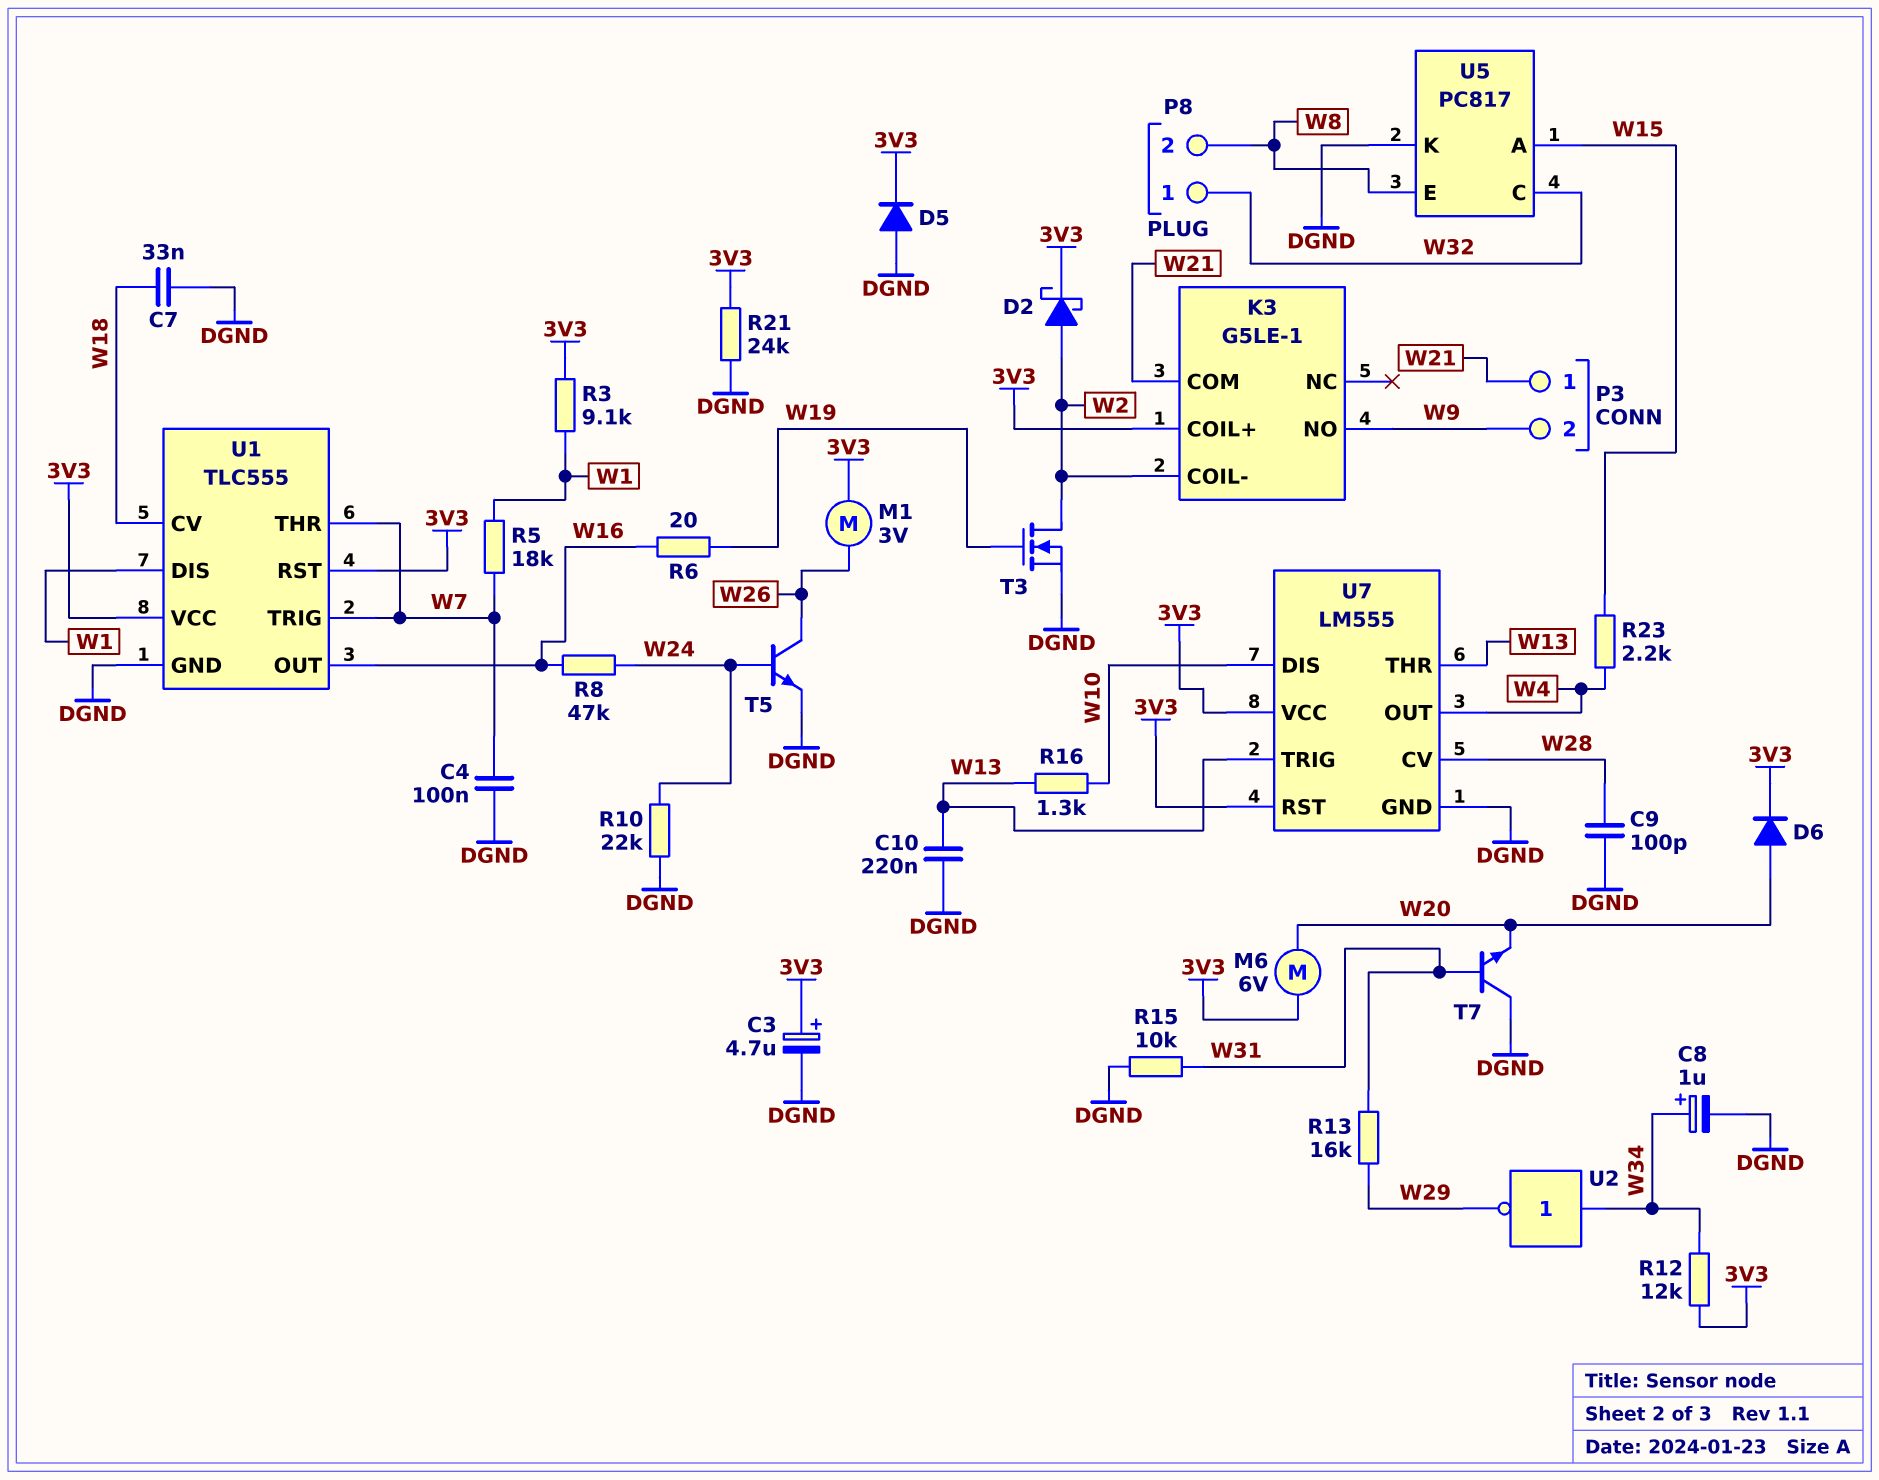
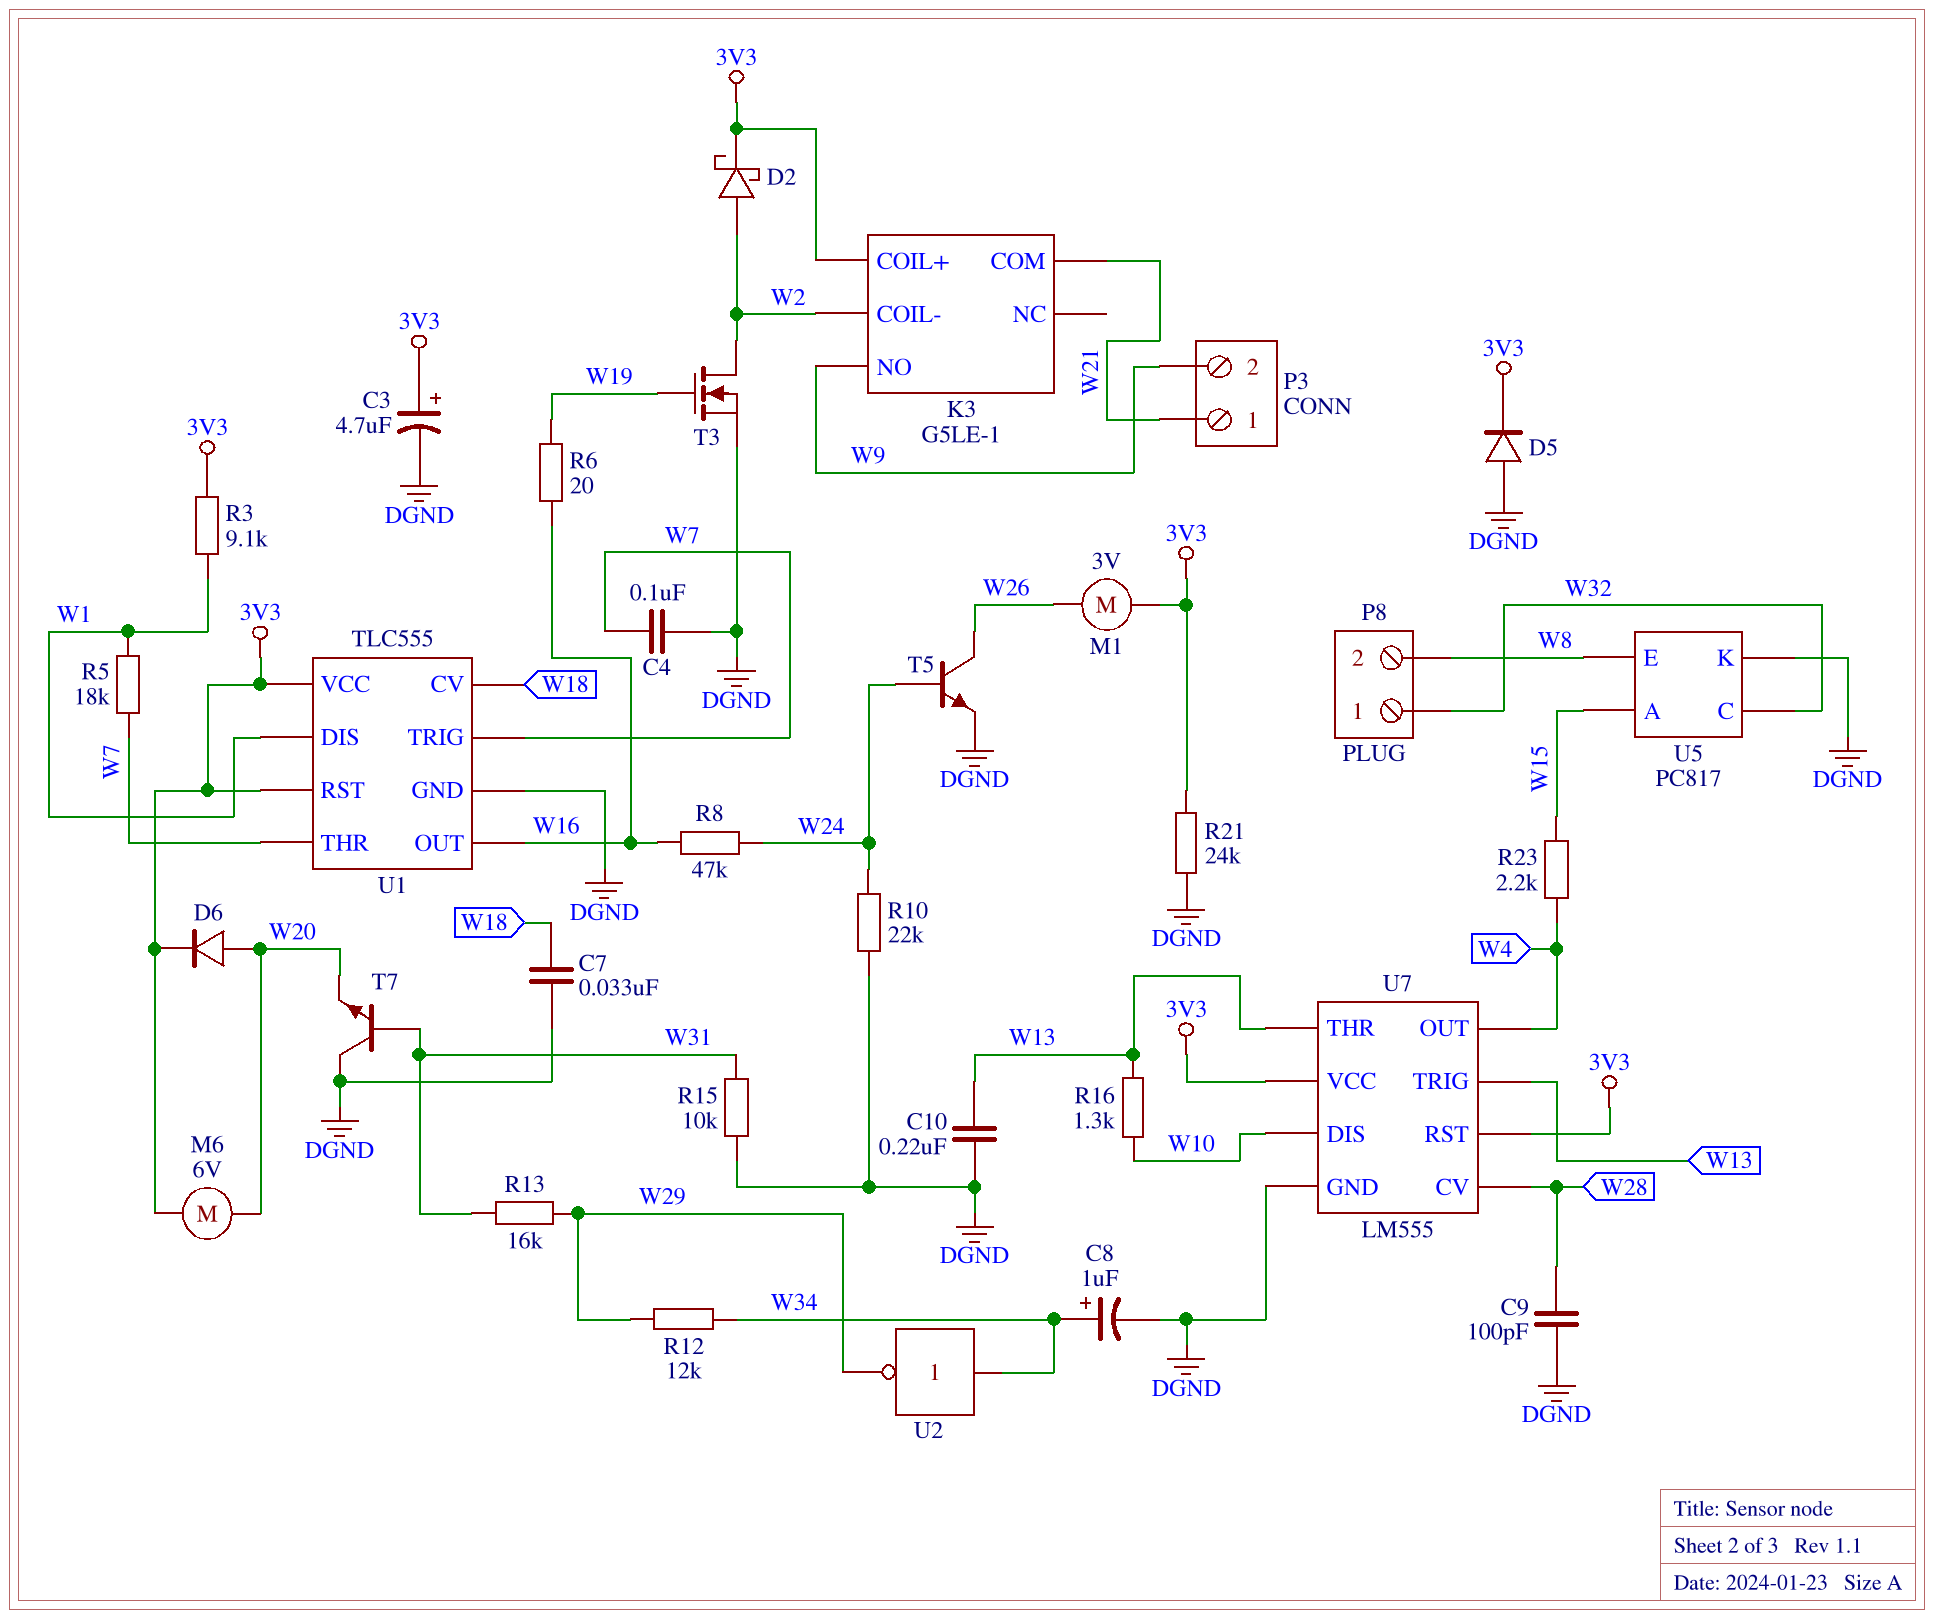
R12: 12k (3V3, W34) -> 12k (W29, W34)

